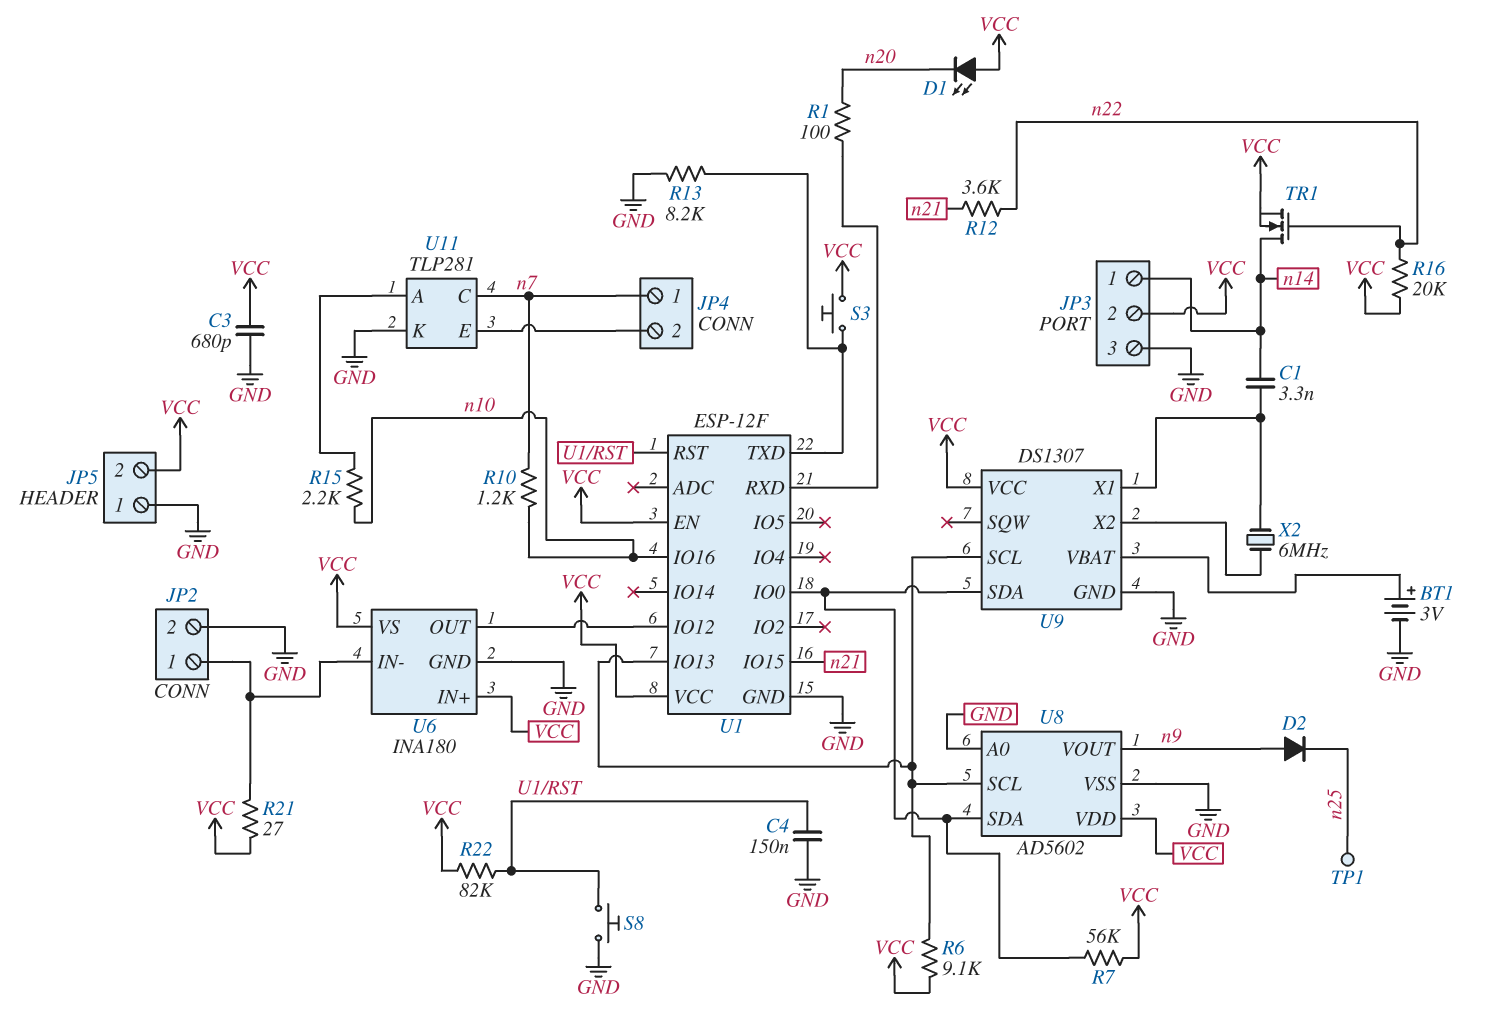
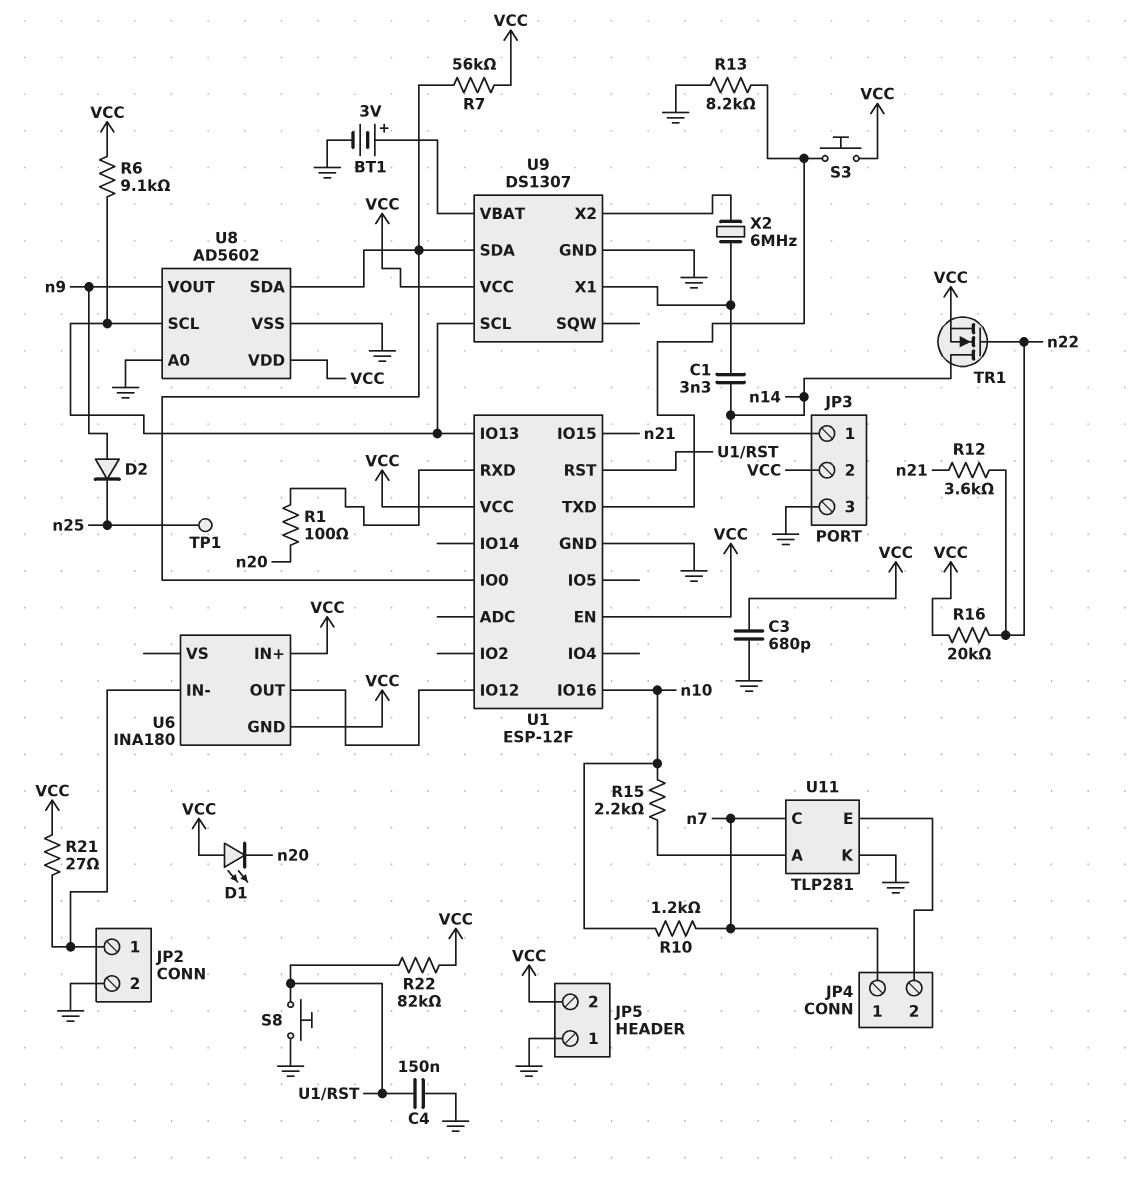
U6 pin GND: GND -> VCC
U6 pin VS: VCC -> none

